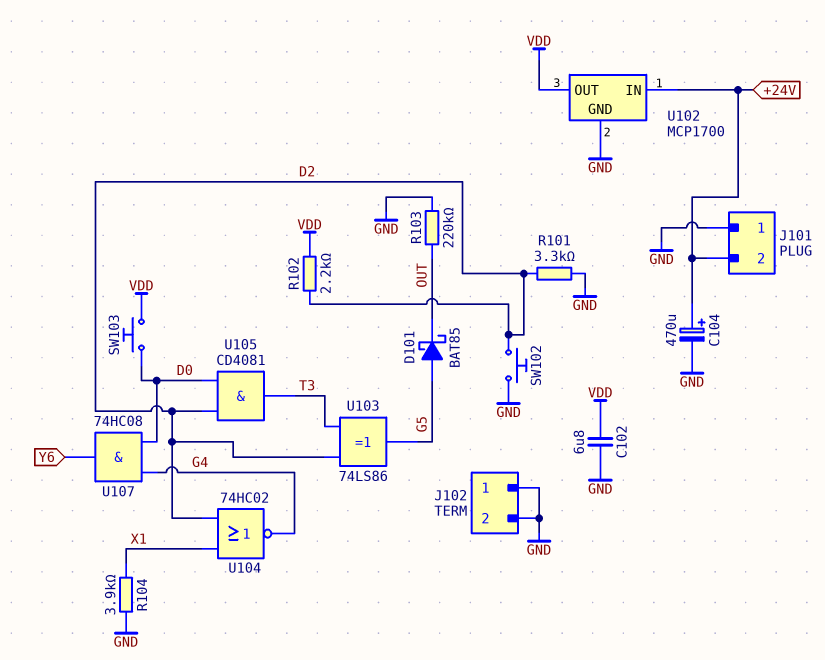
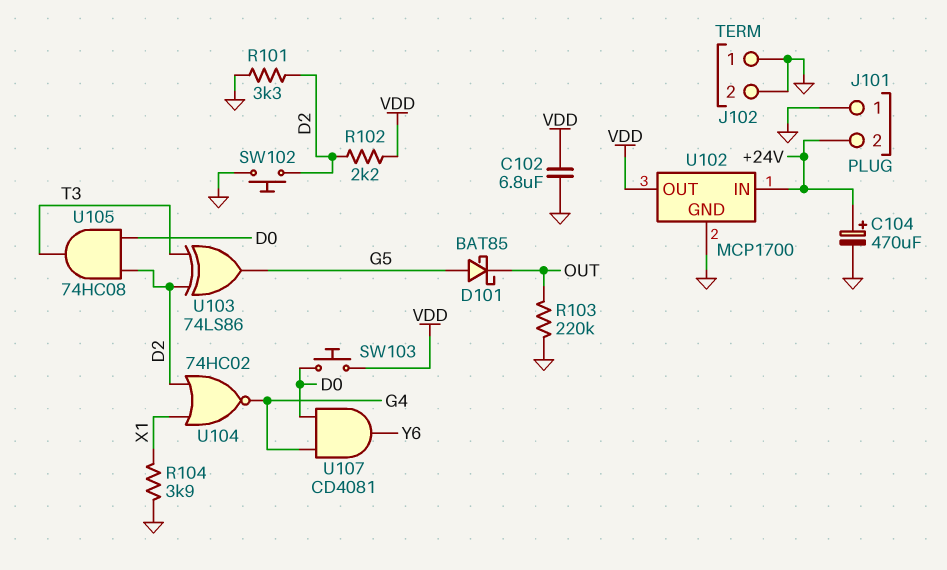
U105: AND CD4081 (in D0, in D2, out T3) -> AND 74HC08 (in D0, in D2, out T3)
U107: AND 74HC08 (in D0, in G4, out Y6) -> AND CD4081 (in D0, in G4, out Y6)

